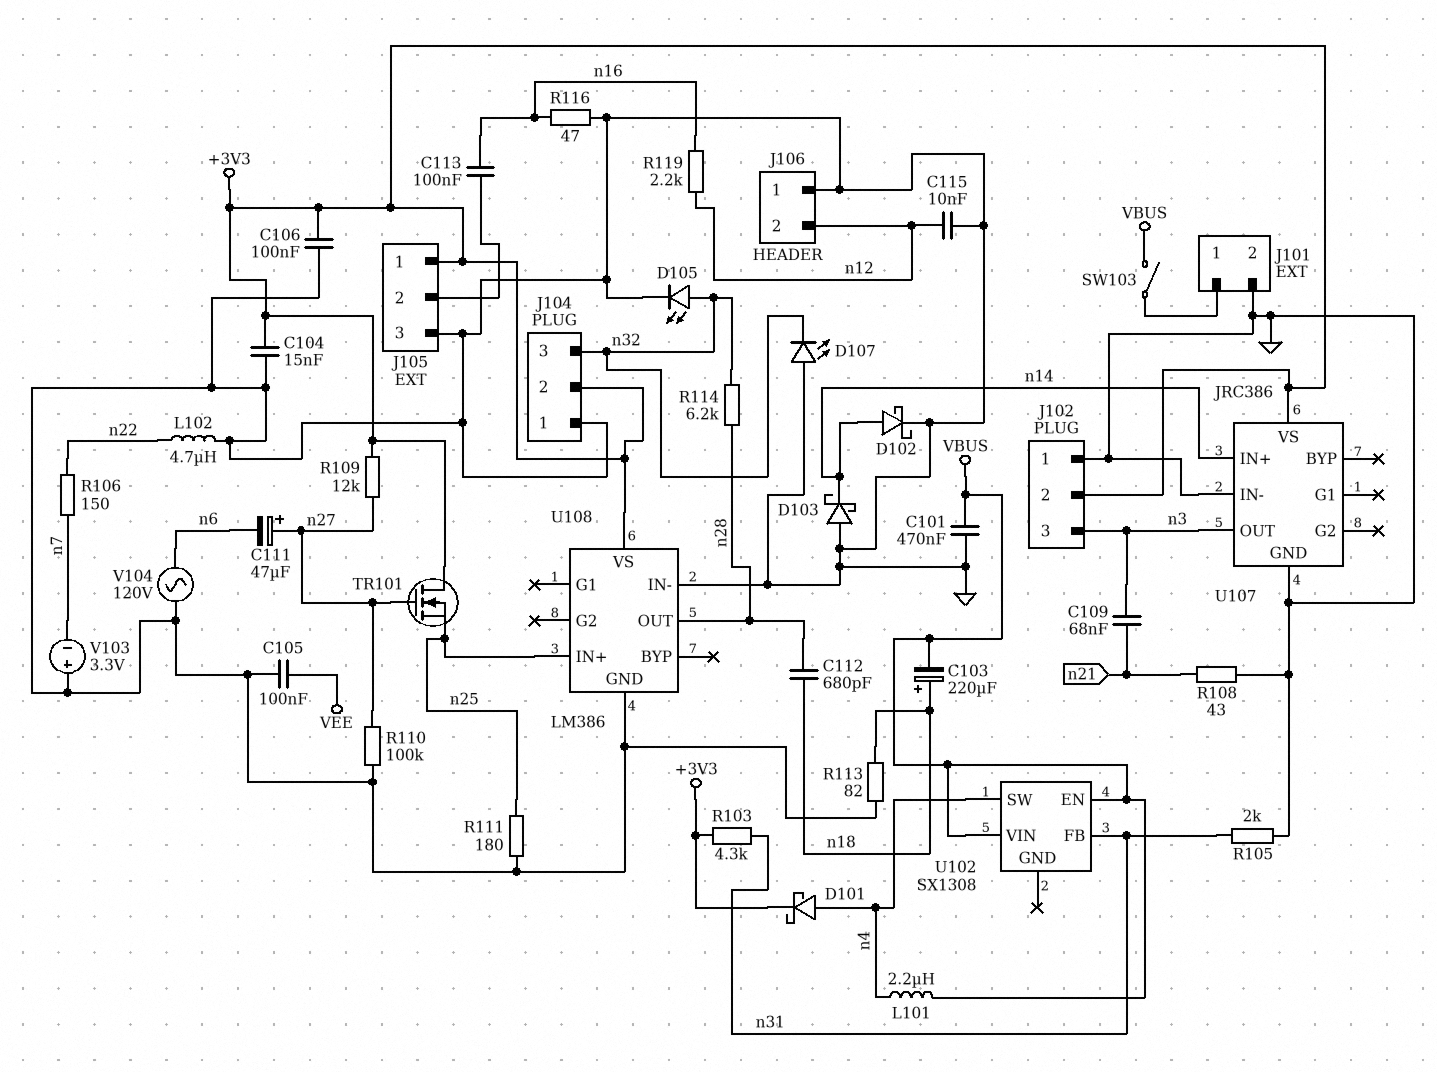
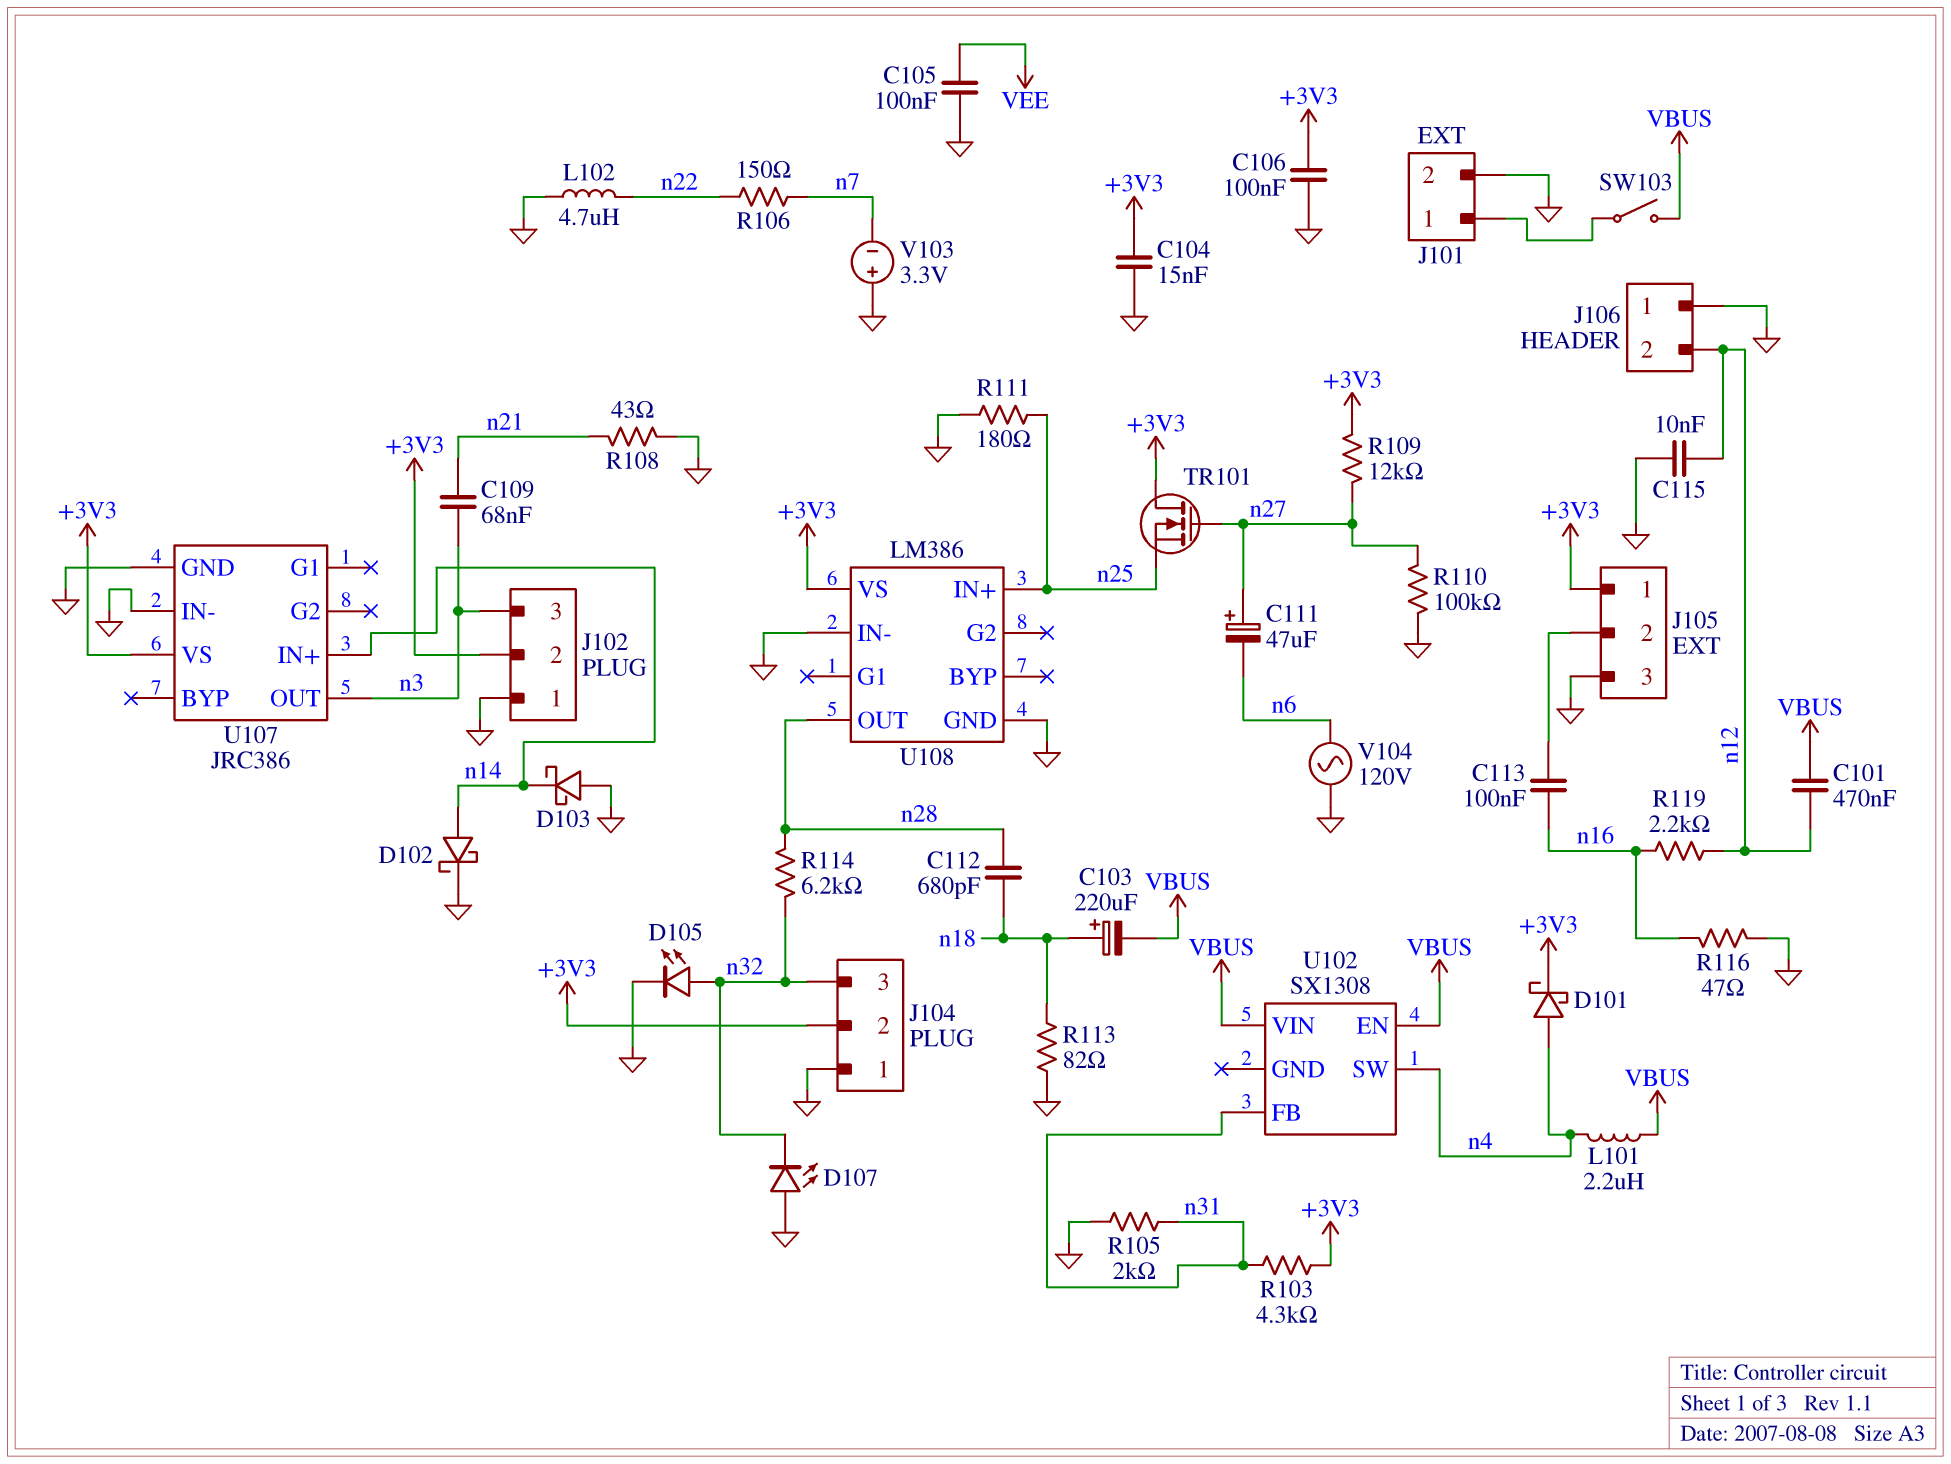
C101: 470nF (GND, VBUS) -> 470nF (VBUS, n12)

